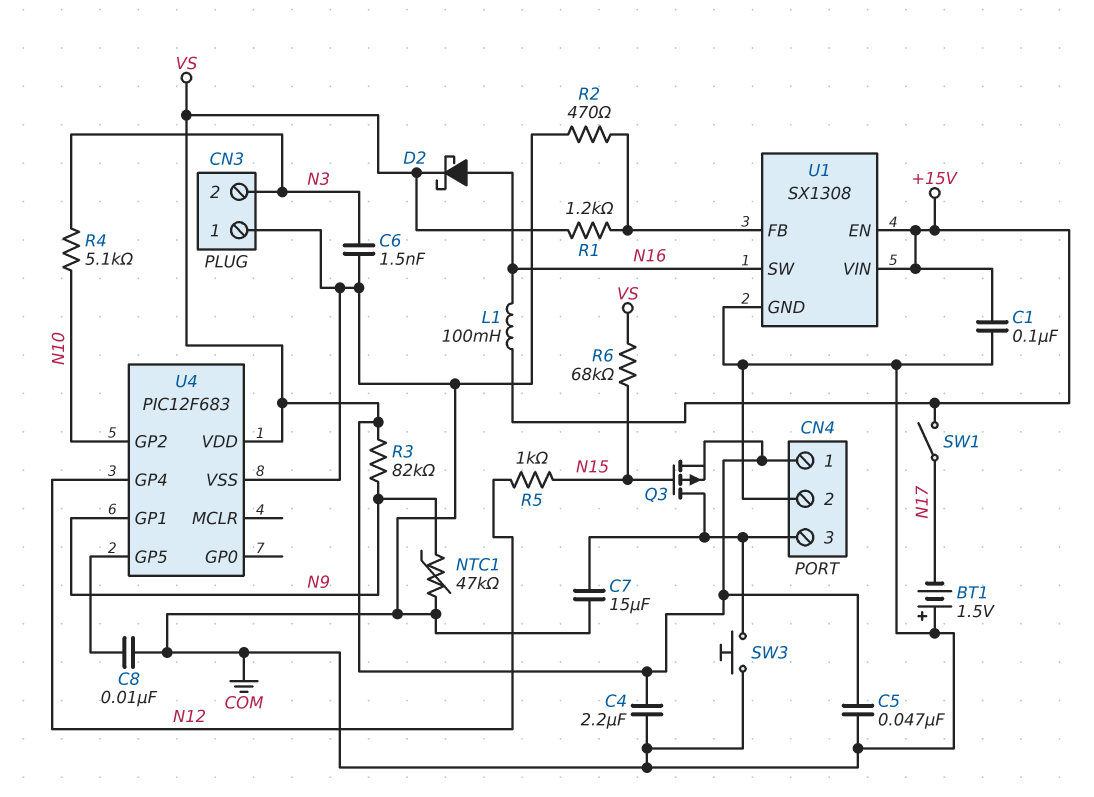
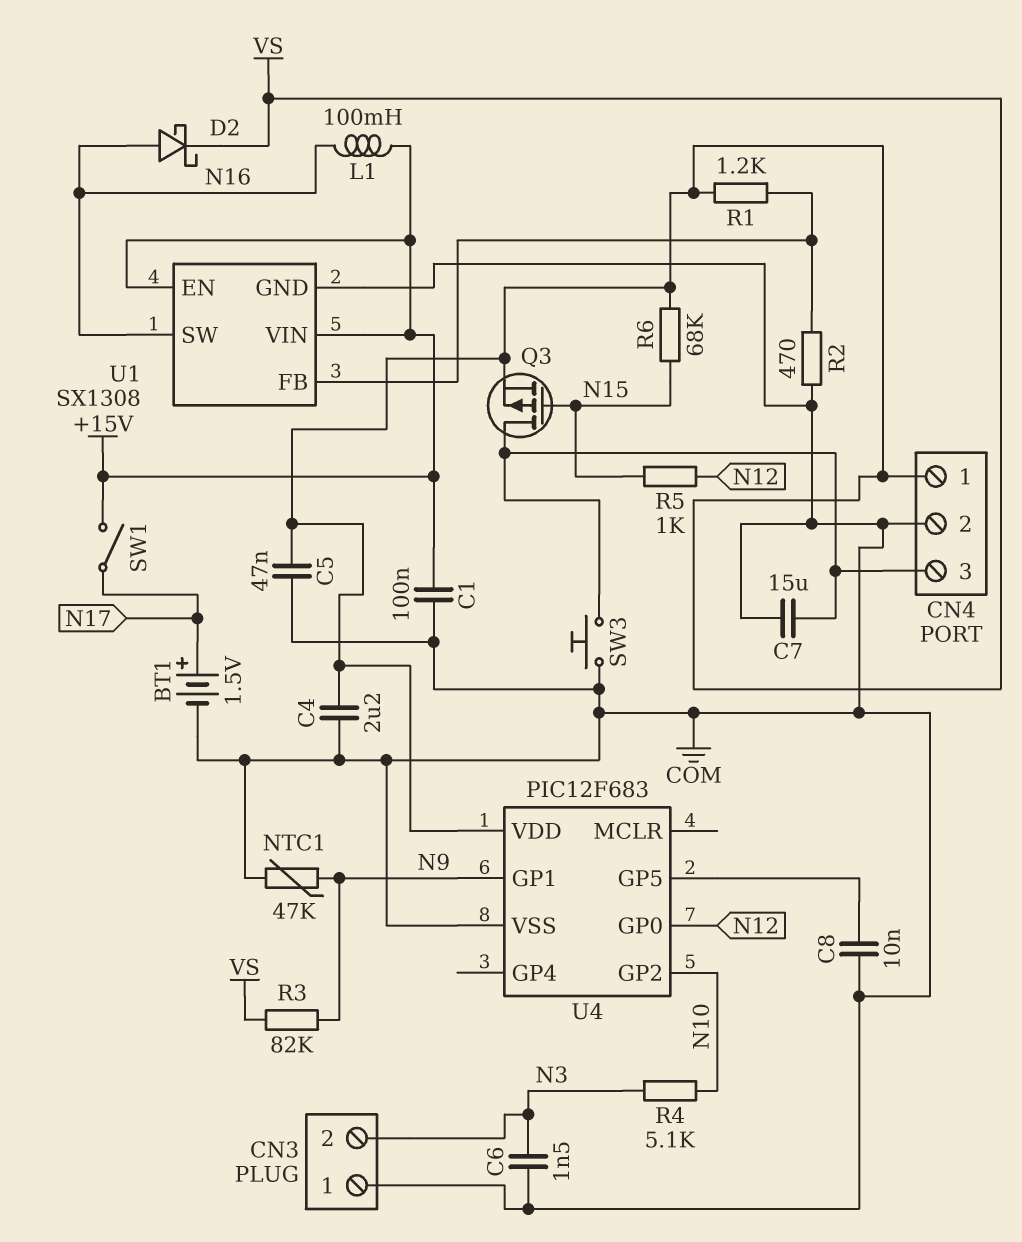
BT1: 1.5V (plus COM, minus N17) -> 1.5V (plus N17, minus COM)
U4 pin GP0: none -> N12
U4 pin GP4: N12 -> none

